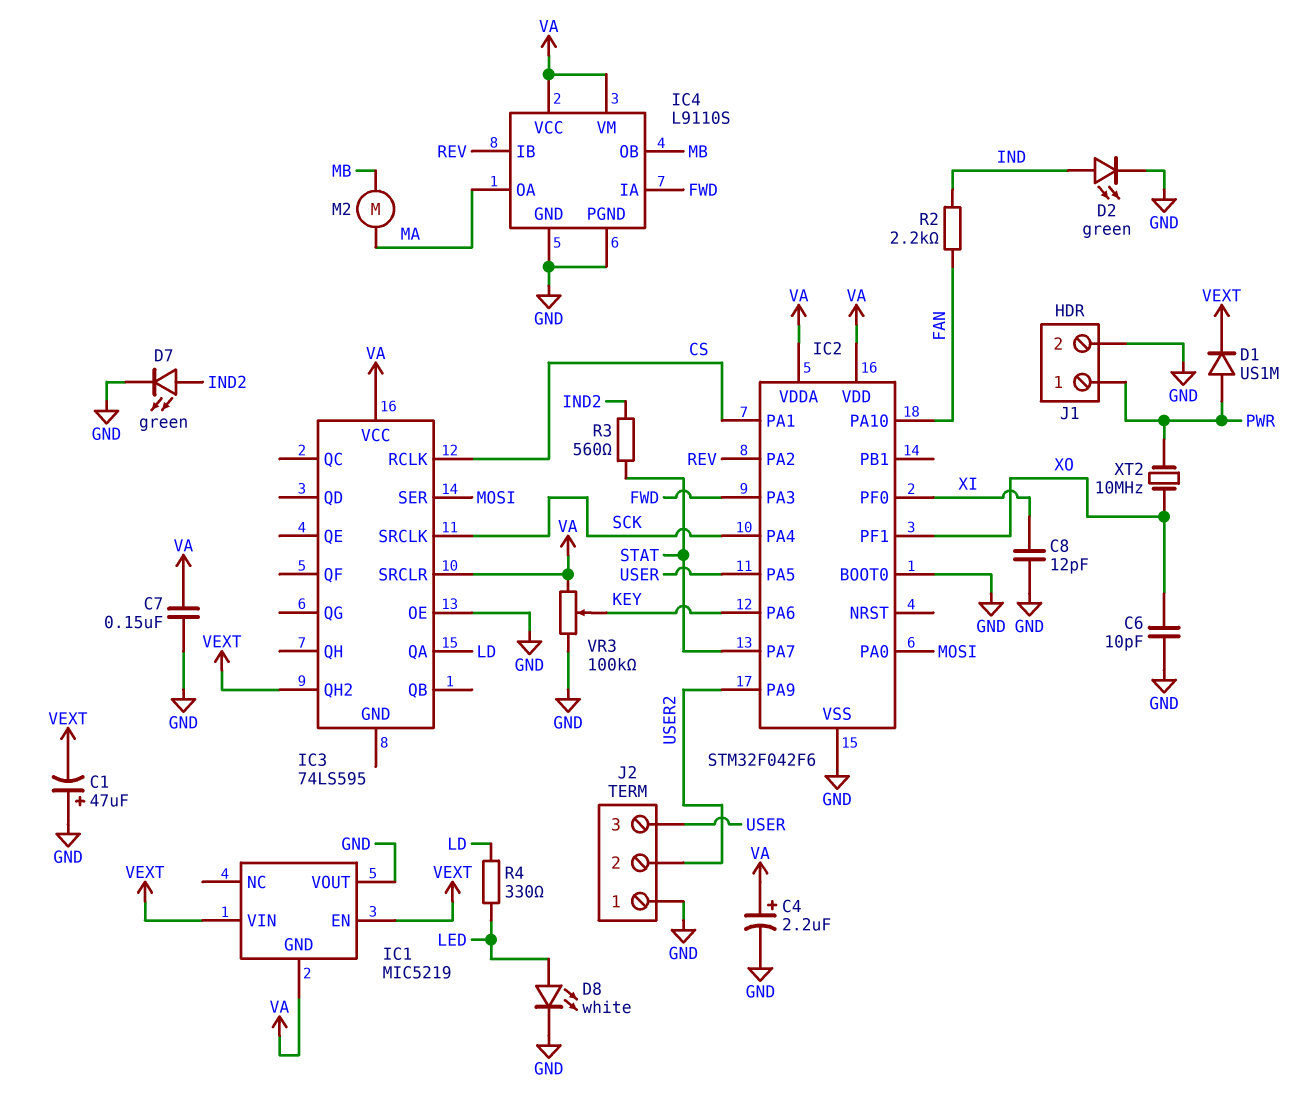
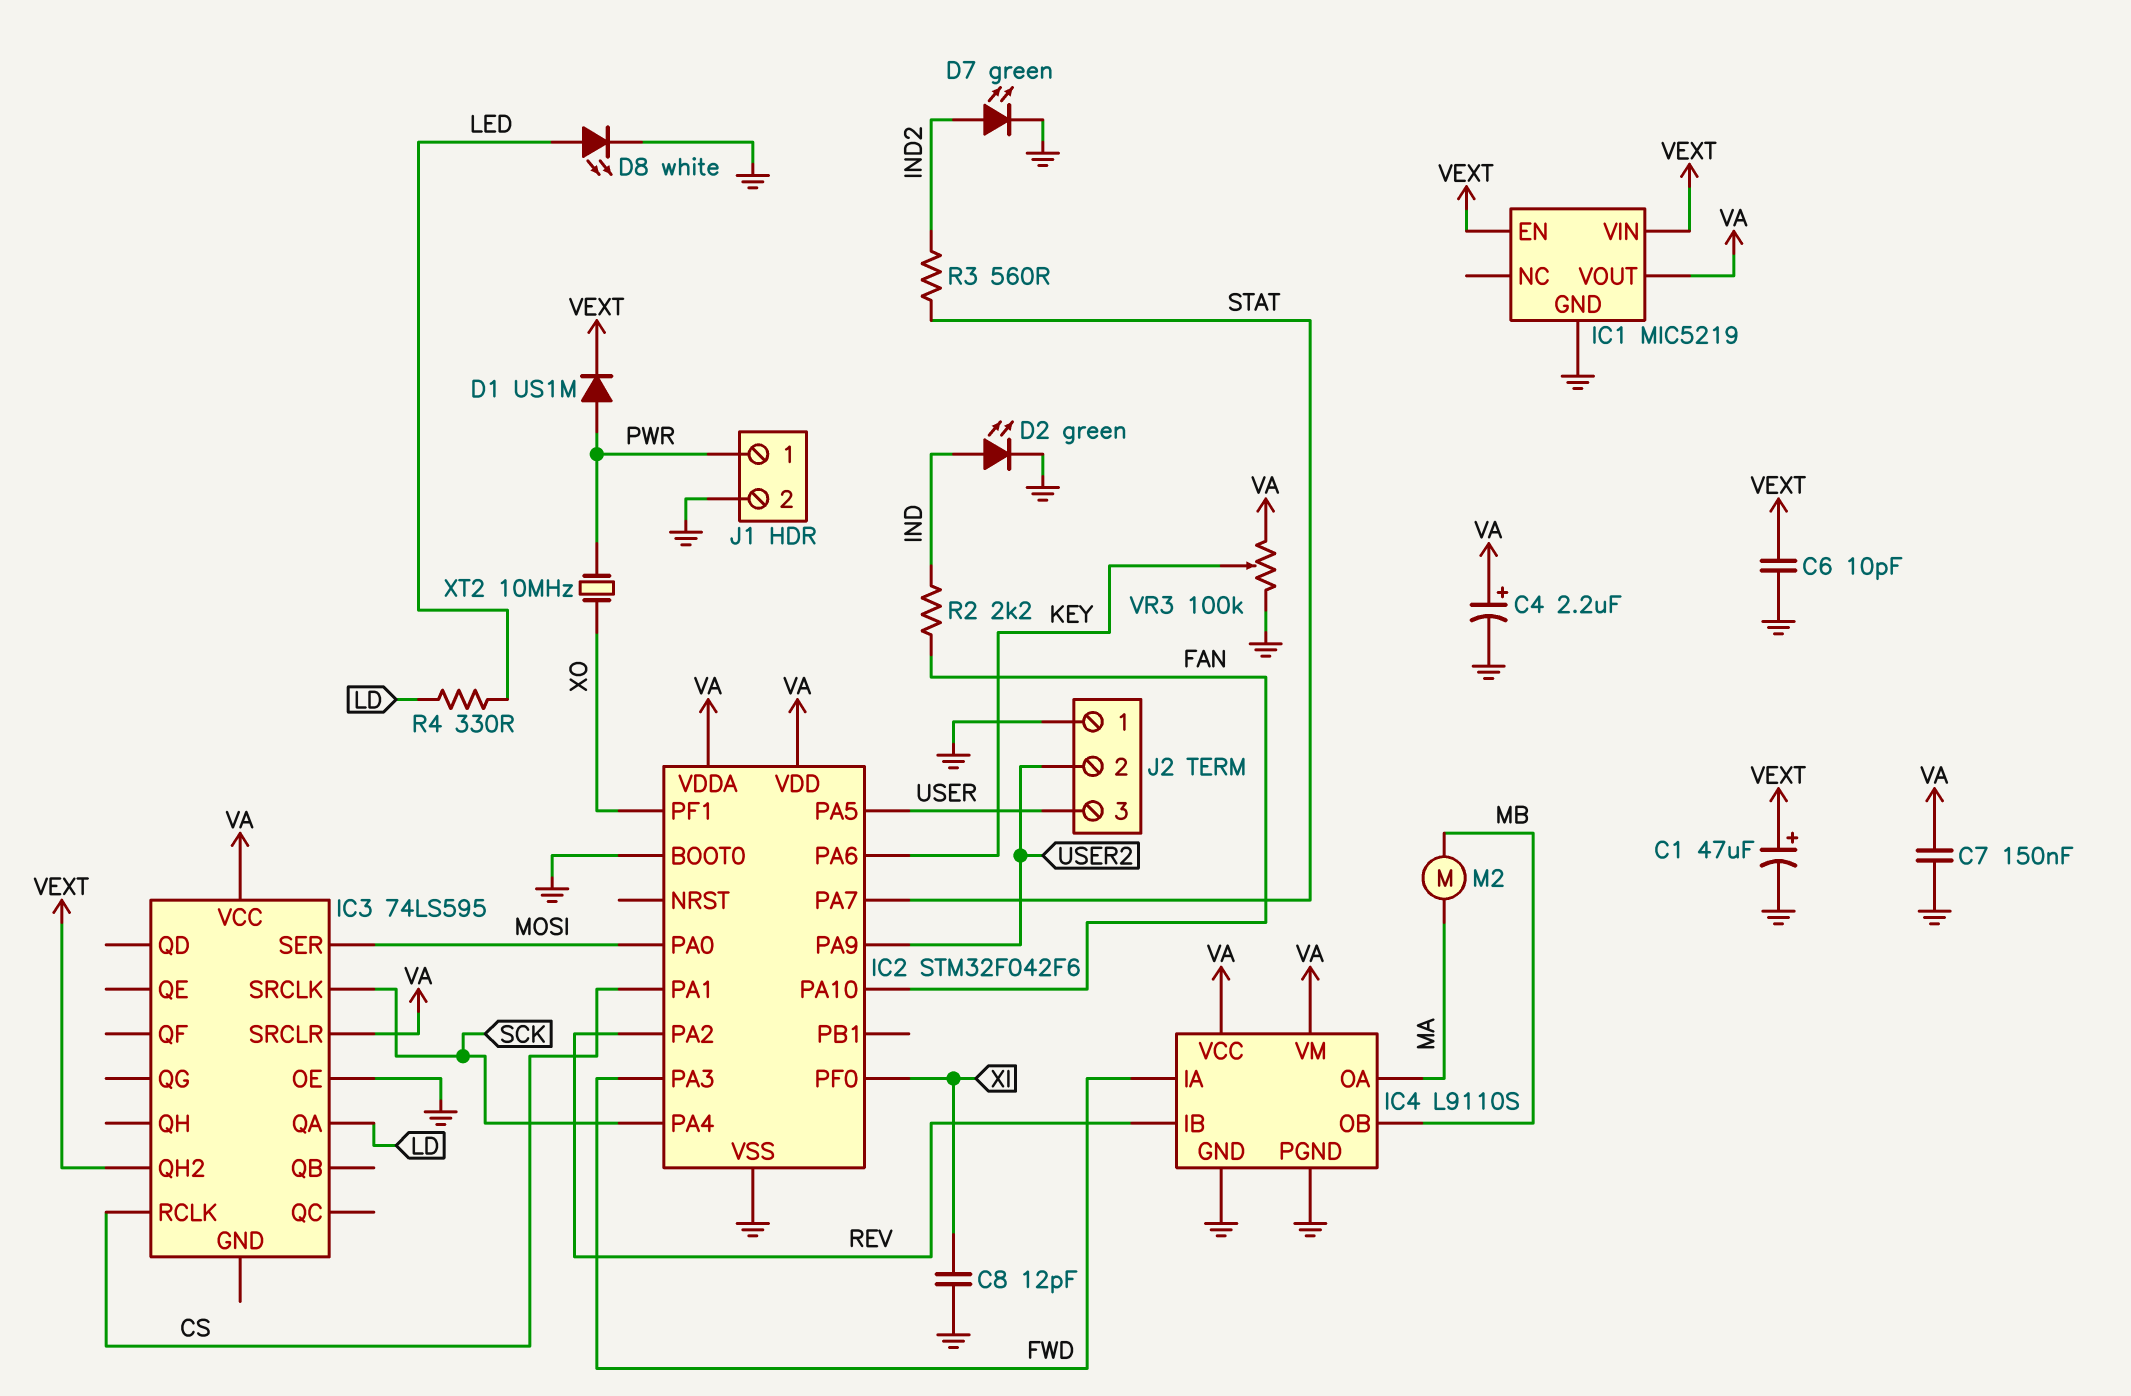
C1: 47uF (plus GND, minus VEXT) -> 47uF (plus VEXT, minus GND)
C6: 10pF (GND, XO) -> 10pF (GND, VEXT)
IC1 pin GND: VA -> GND
IC1 pin VOUT: GND -> VA

